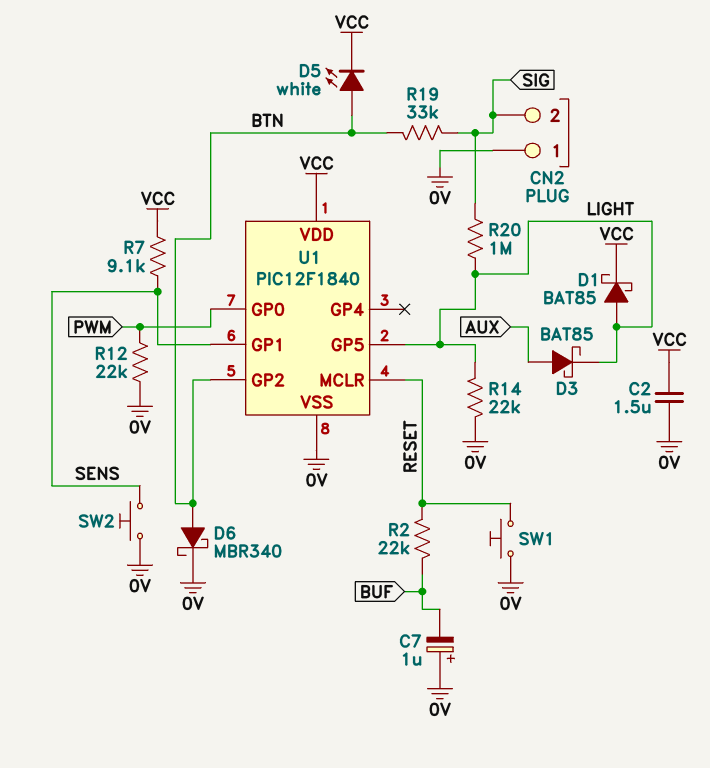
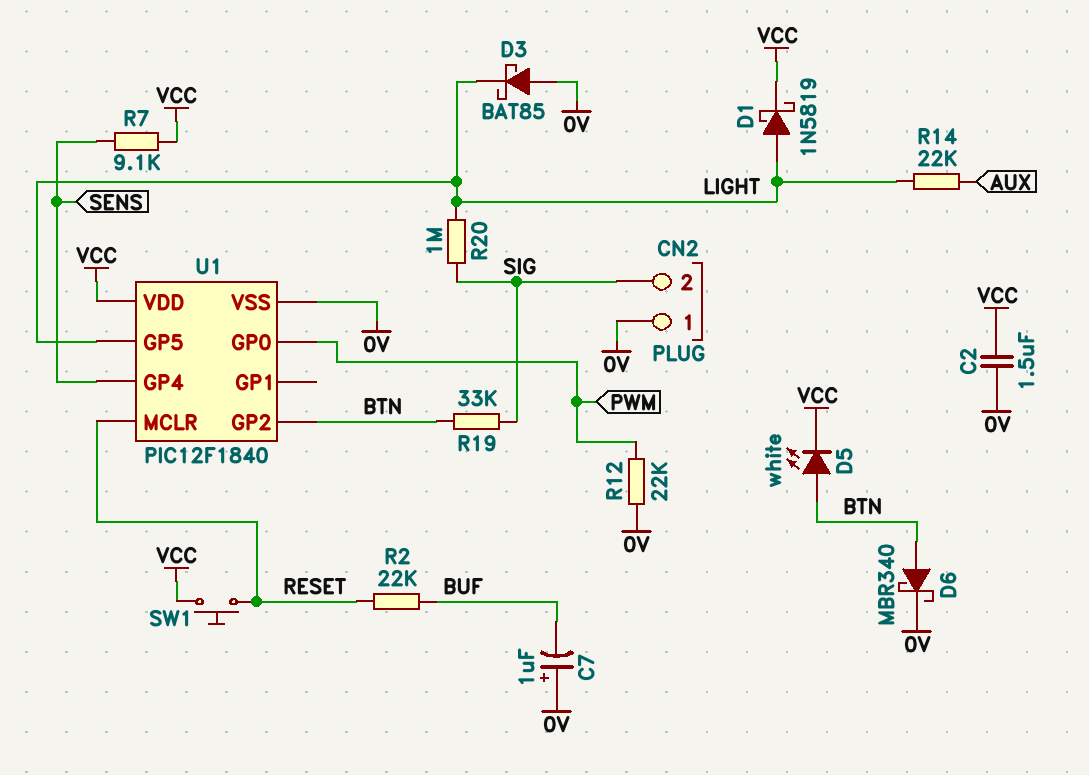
D1: schottky BAT85 (A LIGHT, K VCC) -> schottky 1N5819 (A LIGHT, K VCC)
D3: schottky BAT85 (A AUX, K LIGHT) -> schottky BAT85 (A 0V, K LIGHT)
R14: 22k (0V, LIGHT) -> 22k (AUX, LIGHT)
SW1: button (0V, RESET) -> button (RESET, VCC)
SW2: button (0V, SENS) -> none
U1 pin GP1: SENS -> none
U1 pin GP4: none -> SENS

